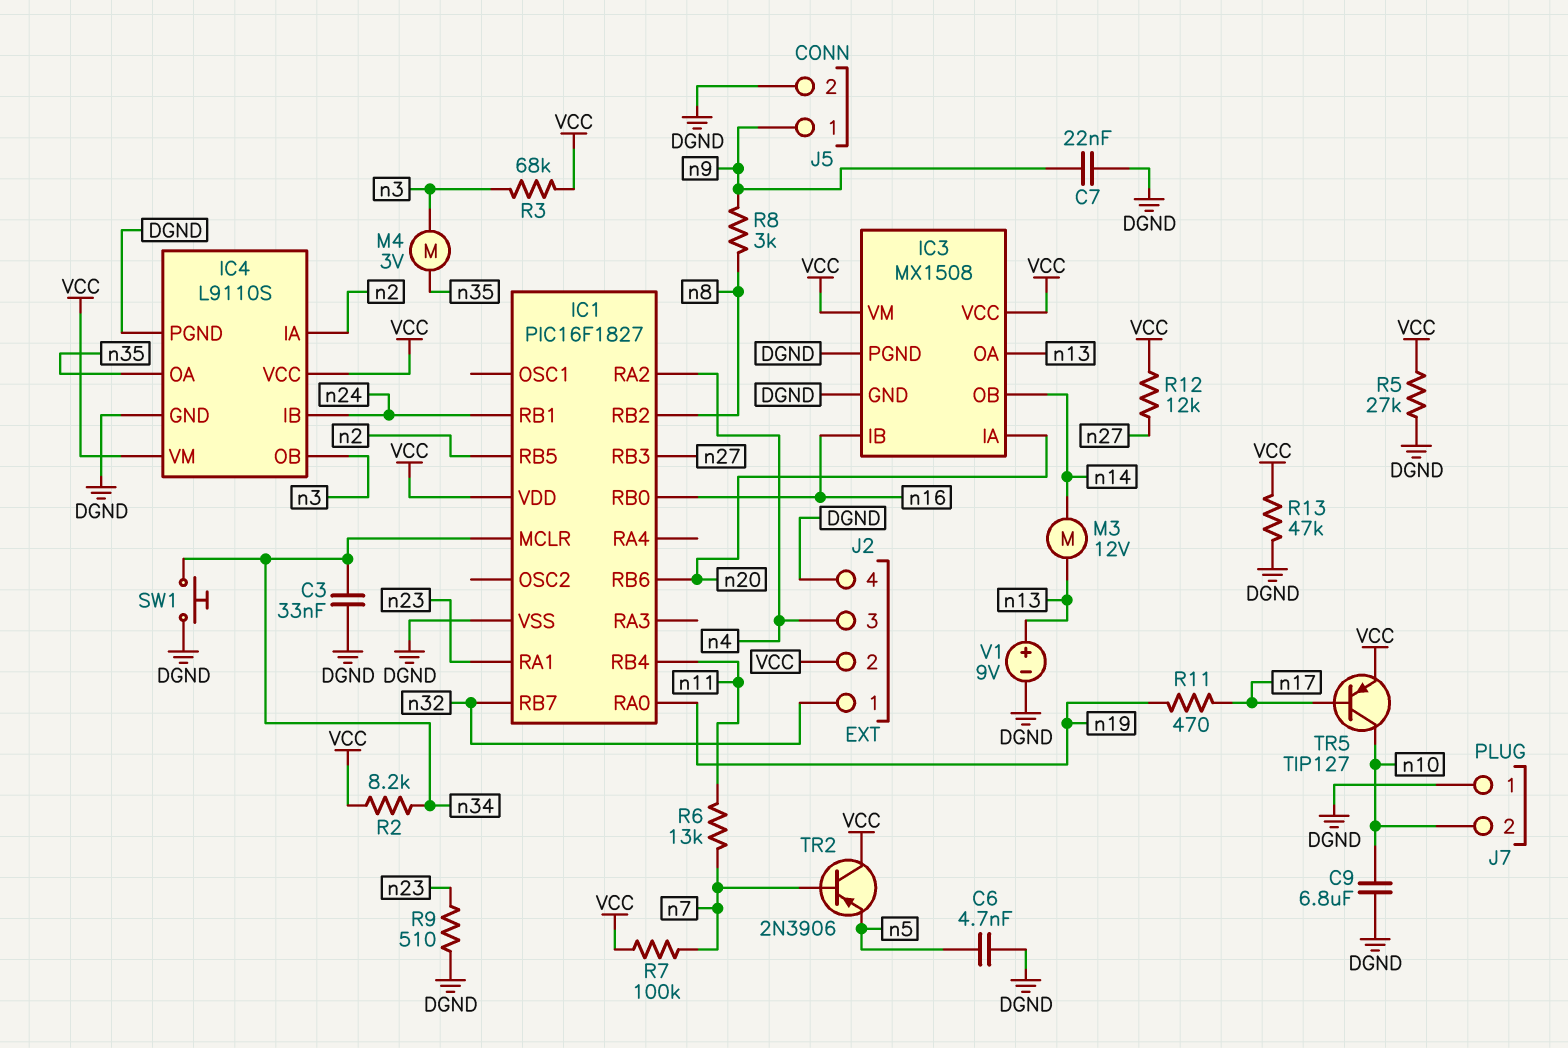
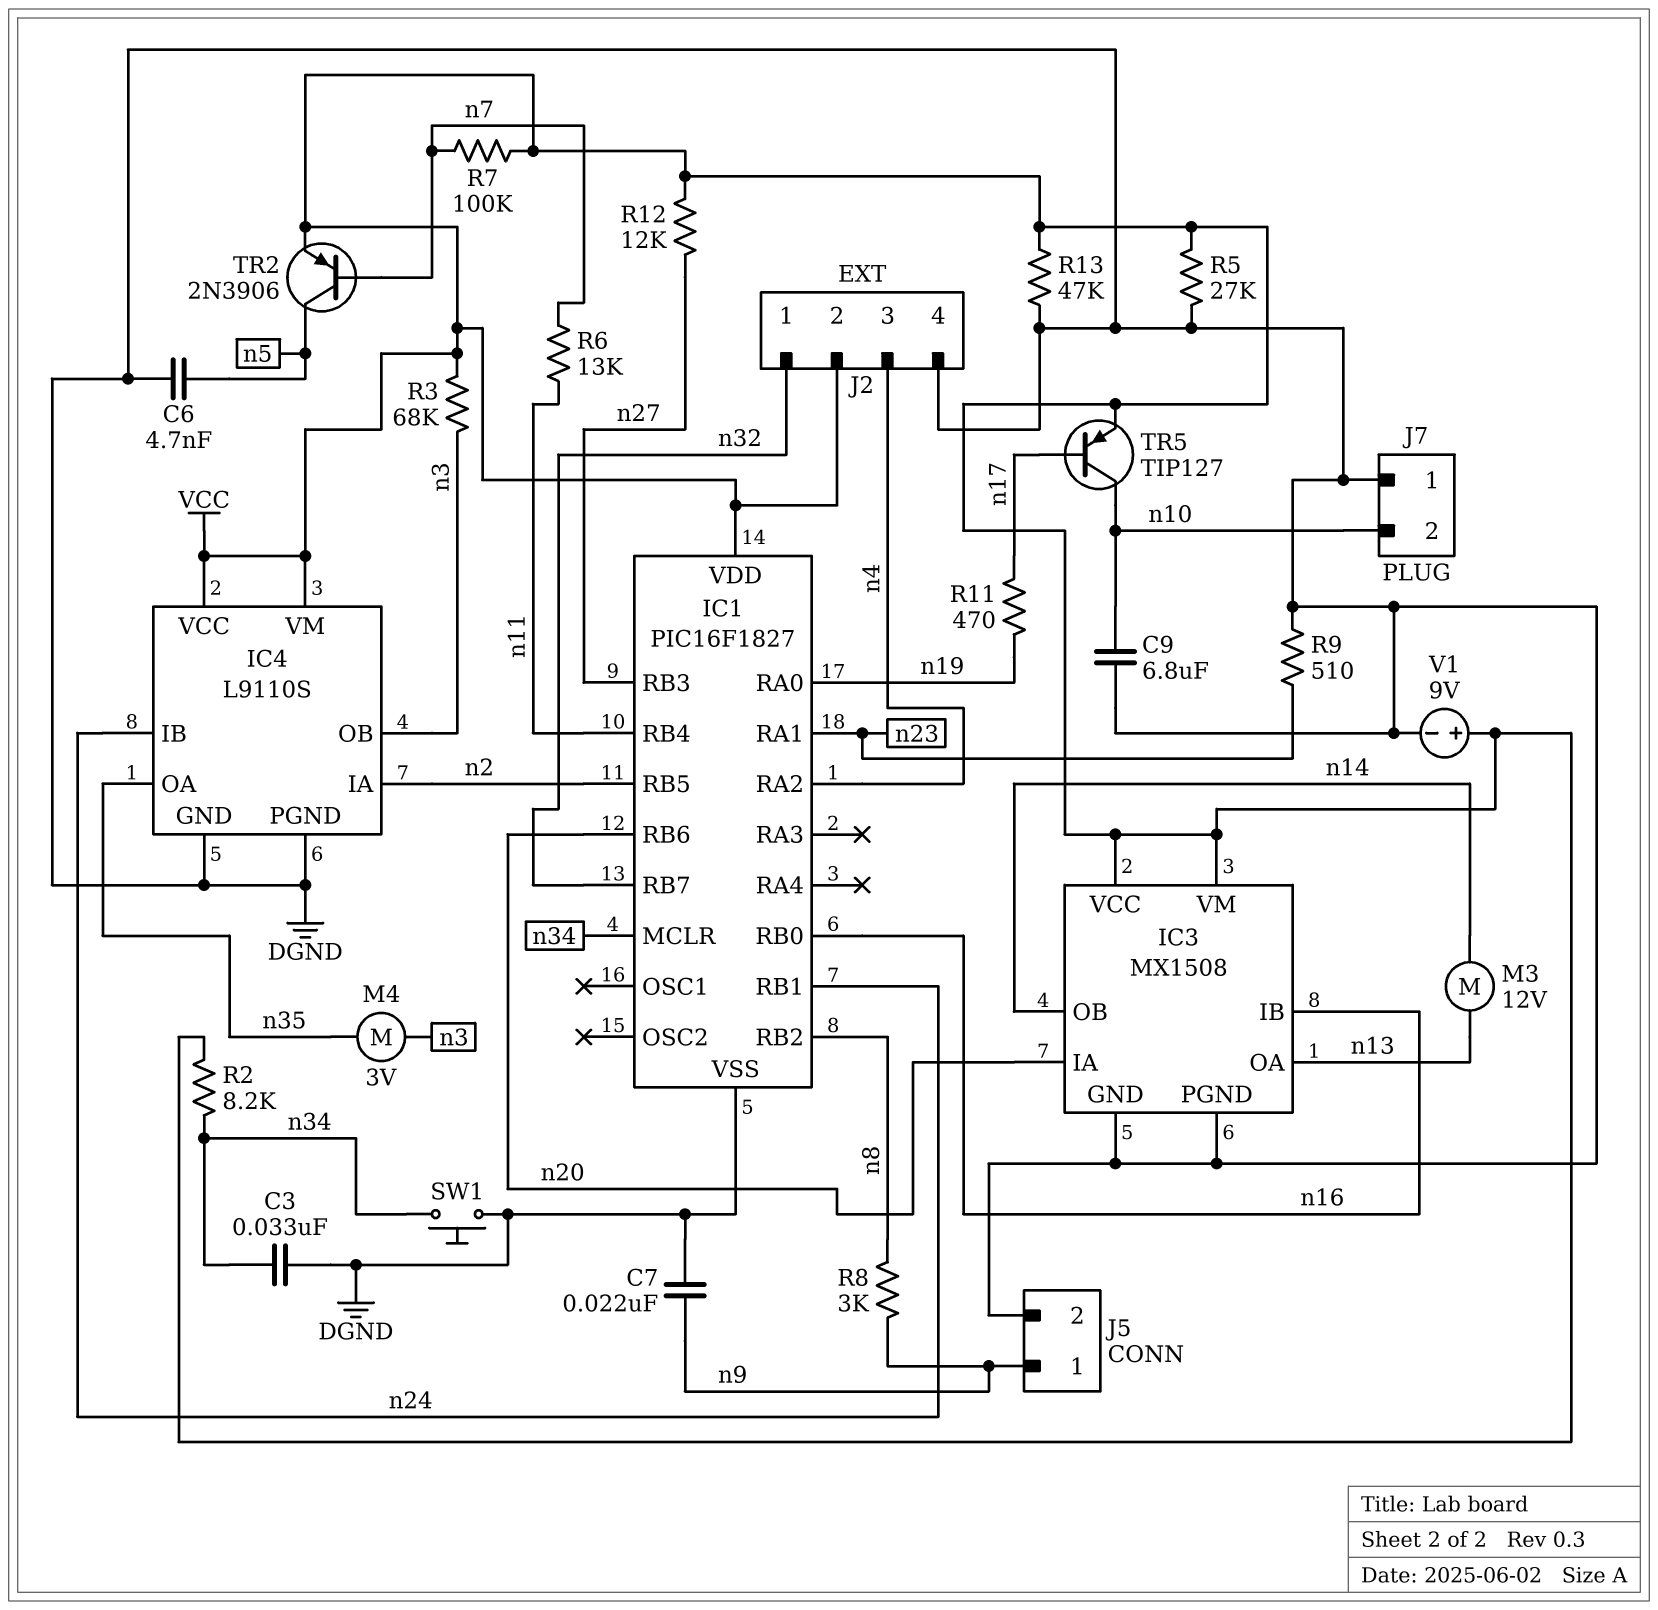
TR2: PNP 2N3906 (B n7, C VCC, E n5) -> PNP 2N3906 (B n7, C n5, E VCC)
V1: 9V (plus n13, minus DGND) -> 9V (plus VCC, minus DGND)

